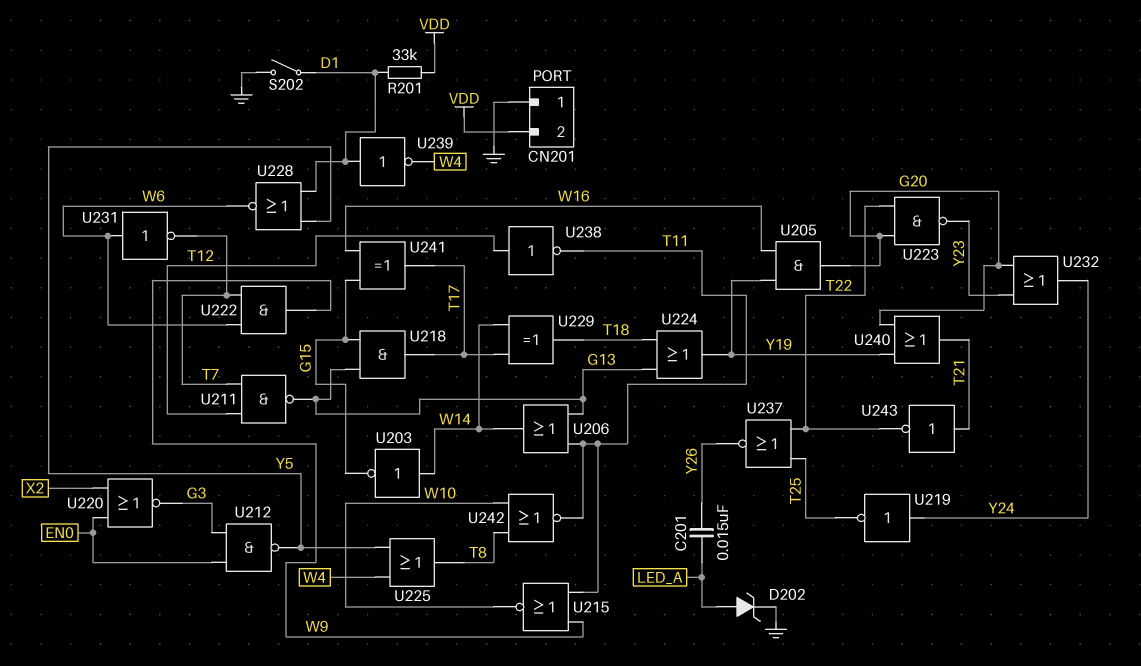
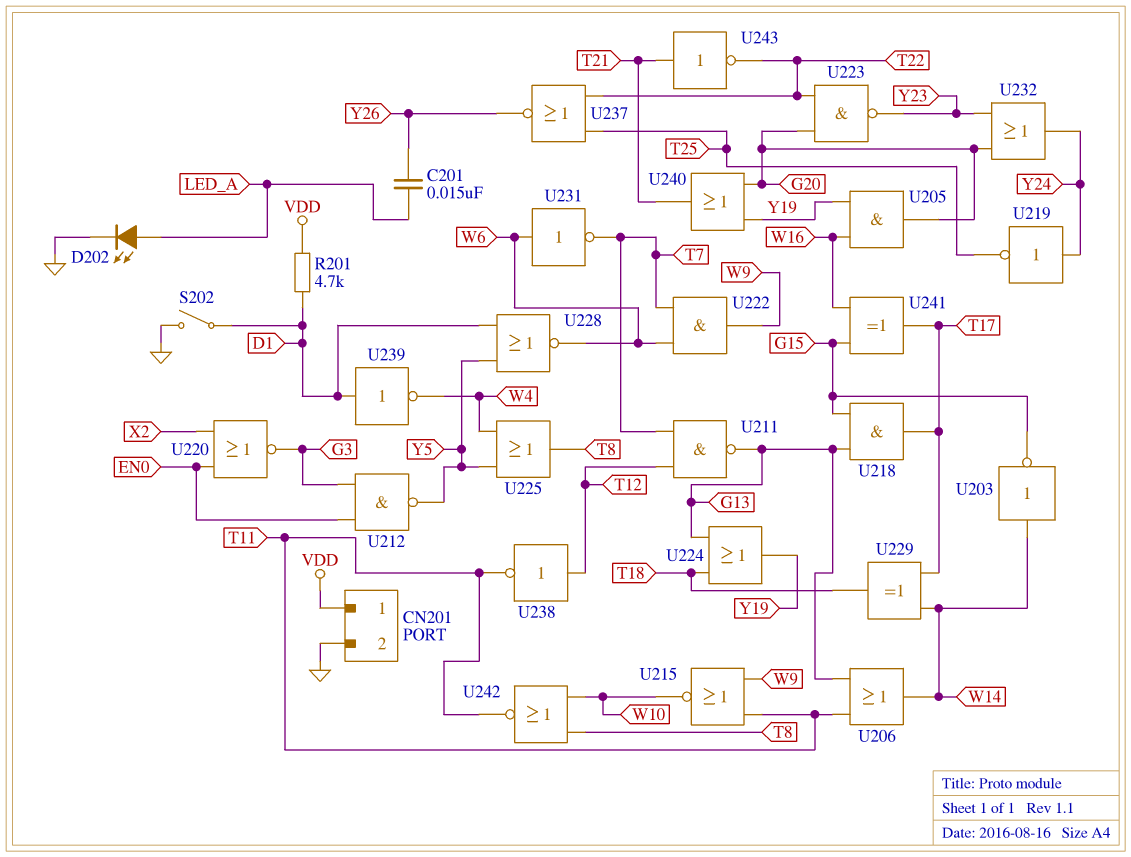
CN201 pin 1: GND -> VDD
CN201 pin 2: VDD -> GND
D202: zener (A LED_A, K GND) -> LED (A LED_A, K GND)
R201: 33k (D1, VDD) -> 4.7k (D1, VDD)

